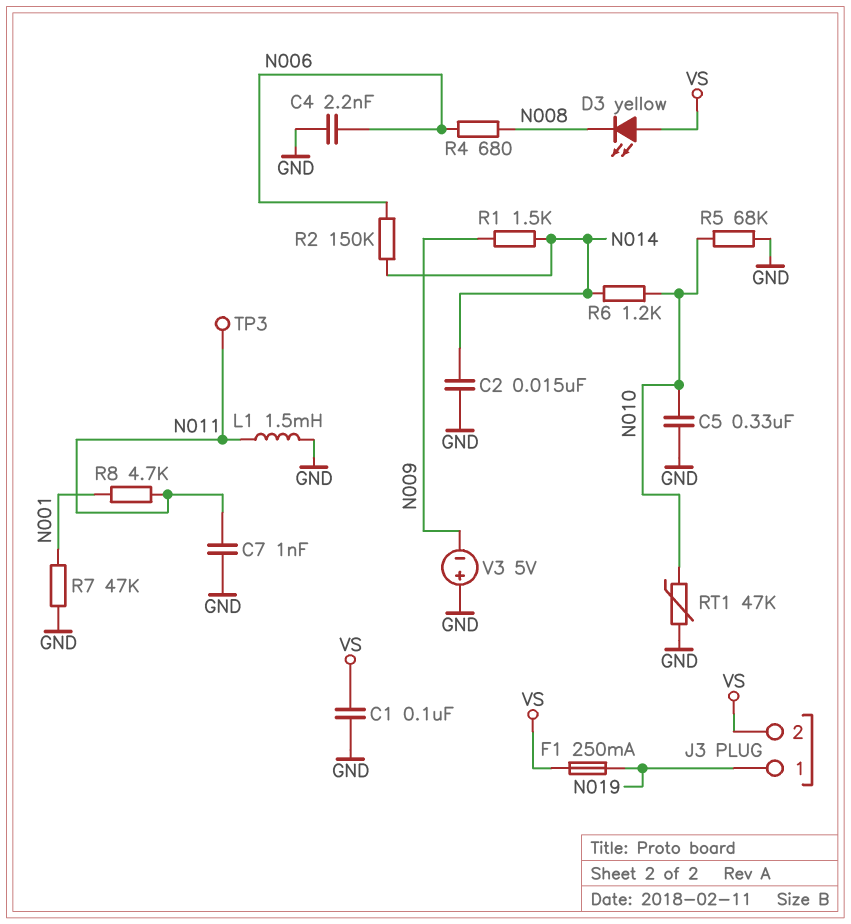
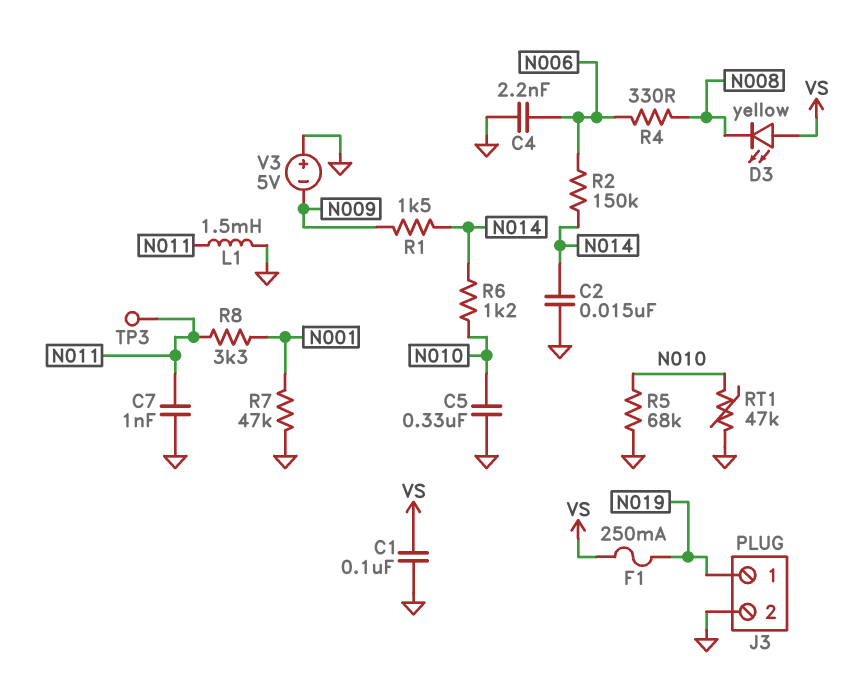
J3 pin 2: VS -> GND
R4: 680 (N006, N008) -> 330 (N006, N008)
R8: 4.7k (N001, N011) -> 3.3k (N001, N011)

